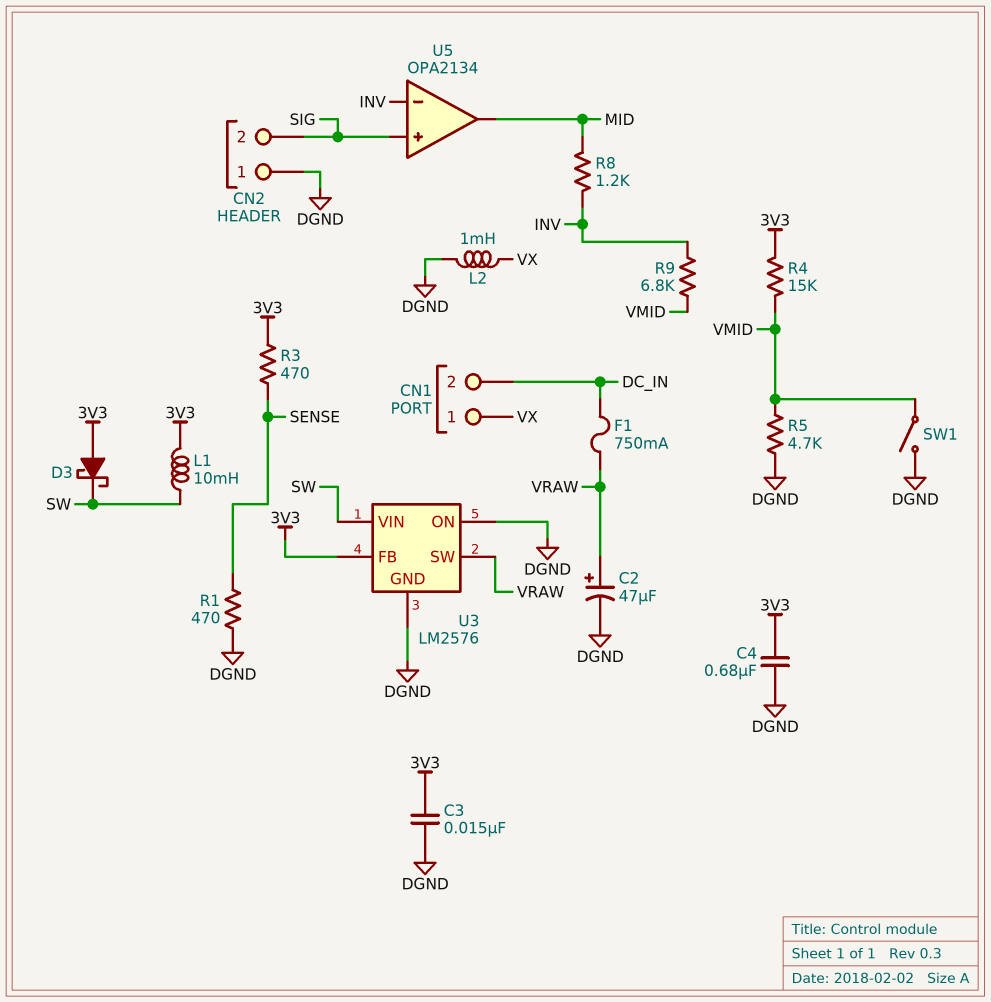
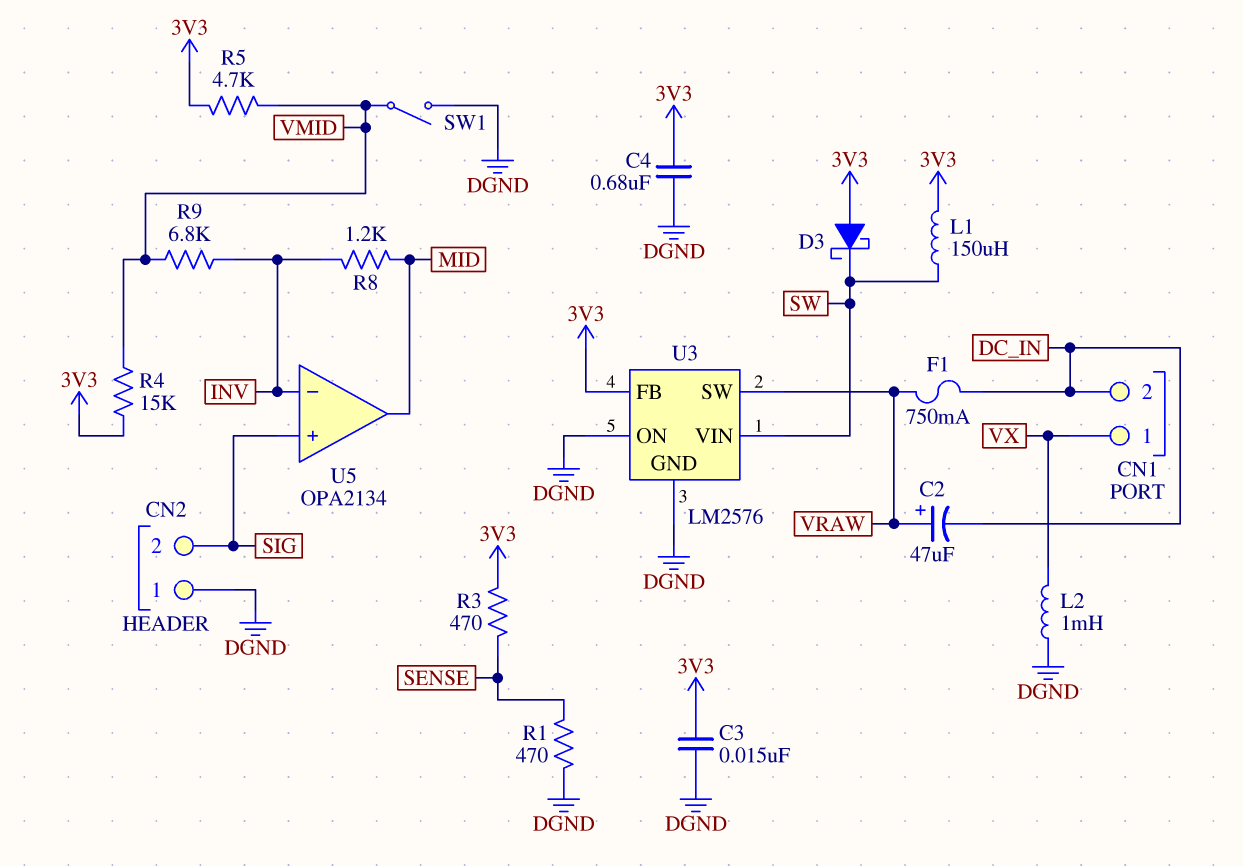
C2: 47uF (plus VRAW, minus DGND) -> 47uF (plus VRAW, minus DC_IN)
L1: 10mH (3V3, SW) -> 150uH (3V3, SW)
R5: 4.7k (DGND, VMID) -> 4.7k (3V3, VMID)

